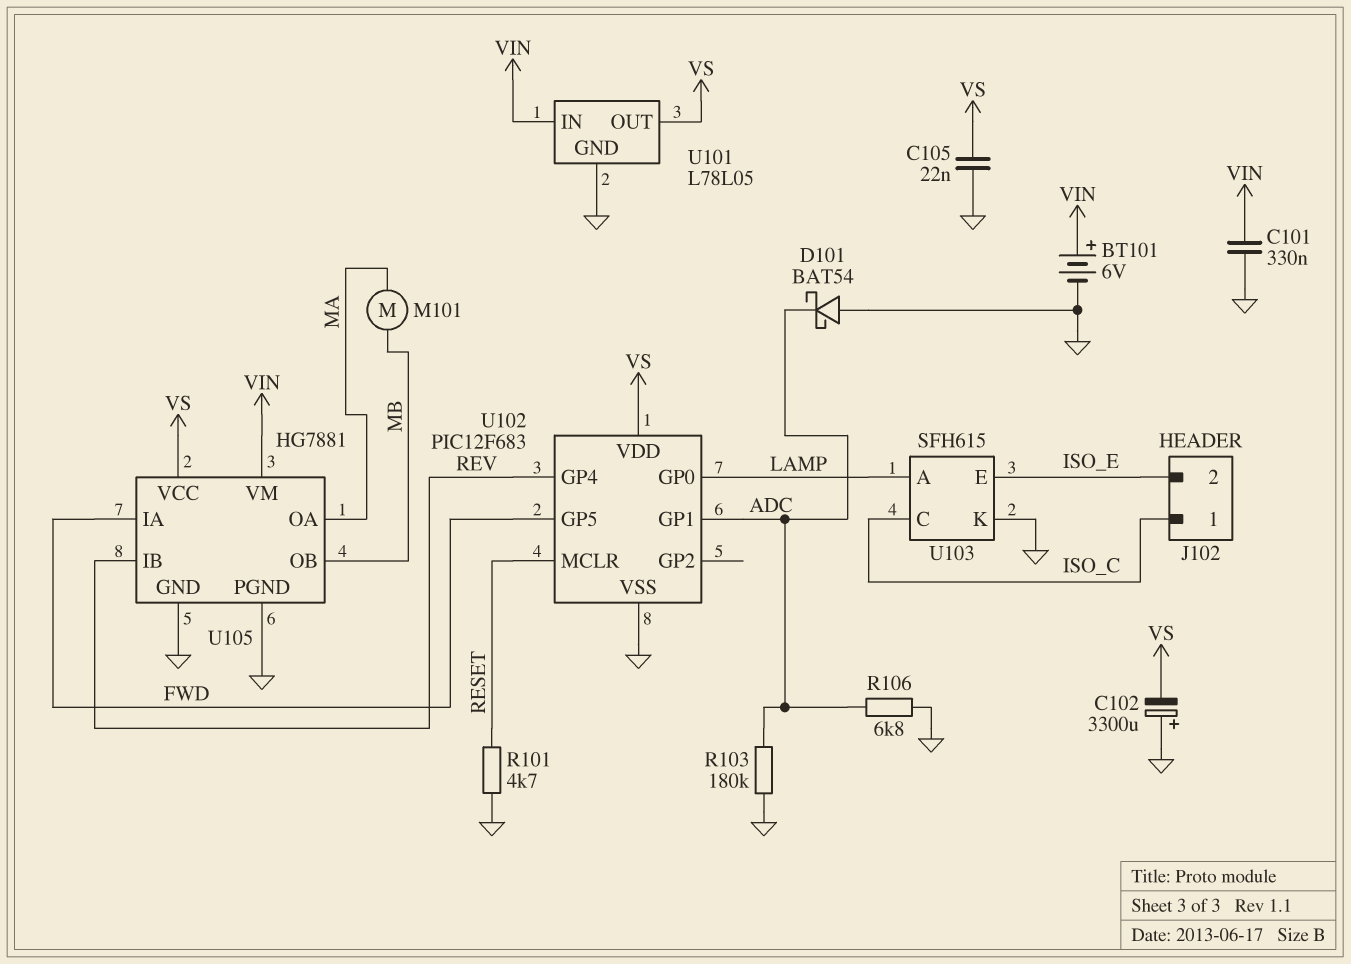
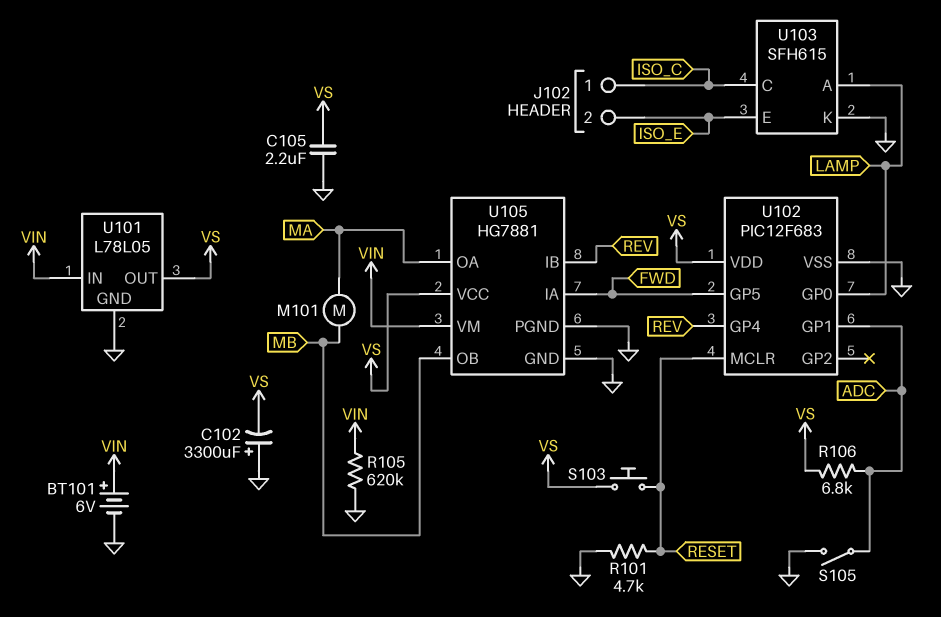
C101: 330nF (GND, VIN) -> none
C105: 22nF (GND, VS) -> 2.2uF (GND, VS)
D101: schottky BAT54 (A GND, K ADC) -> none
R103: 180k (ADC, GND) -> none
R105: none -> 620k (GND, VIN)
R106: 6.8k (ADC, GND) -> 6.8k (ADC, VS)
S103: none -> button (RESET, VS)
S105: none -> switch (ADC, GND)

